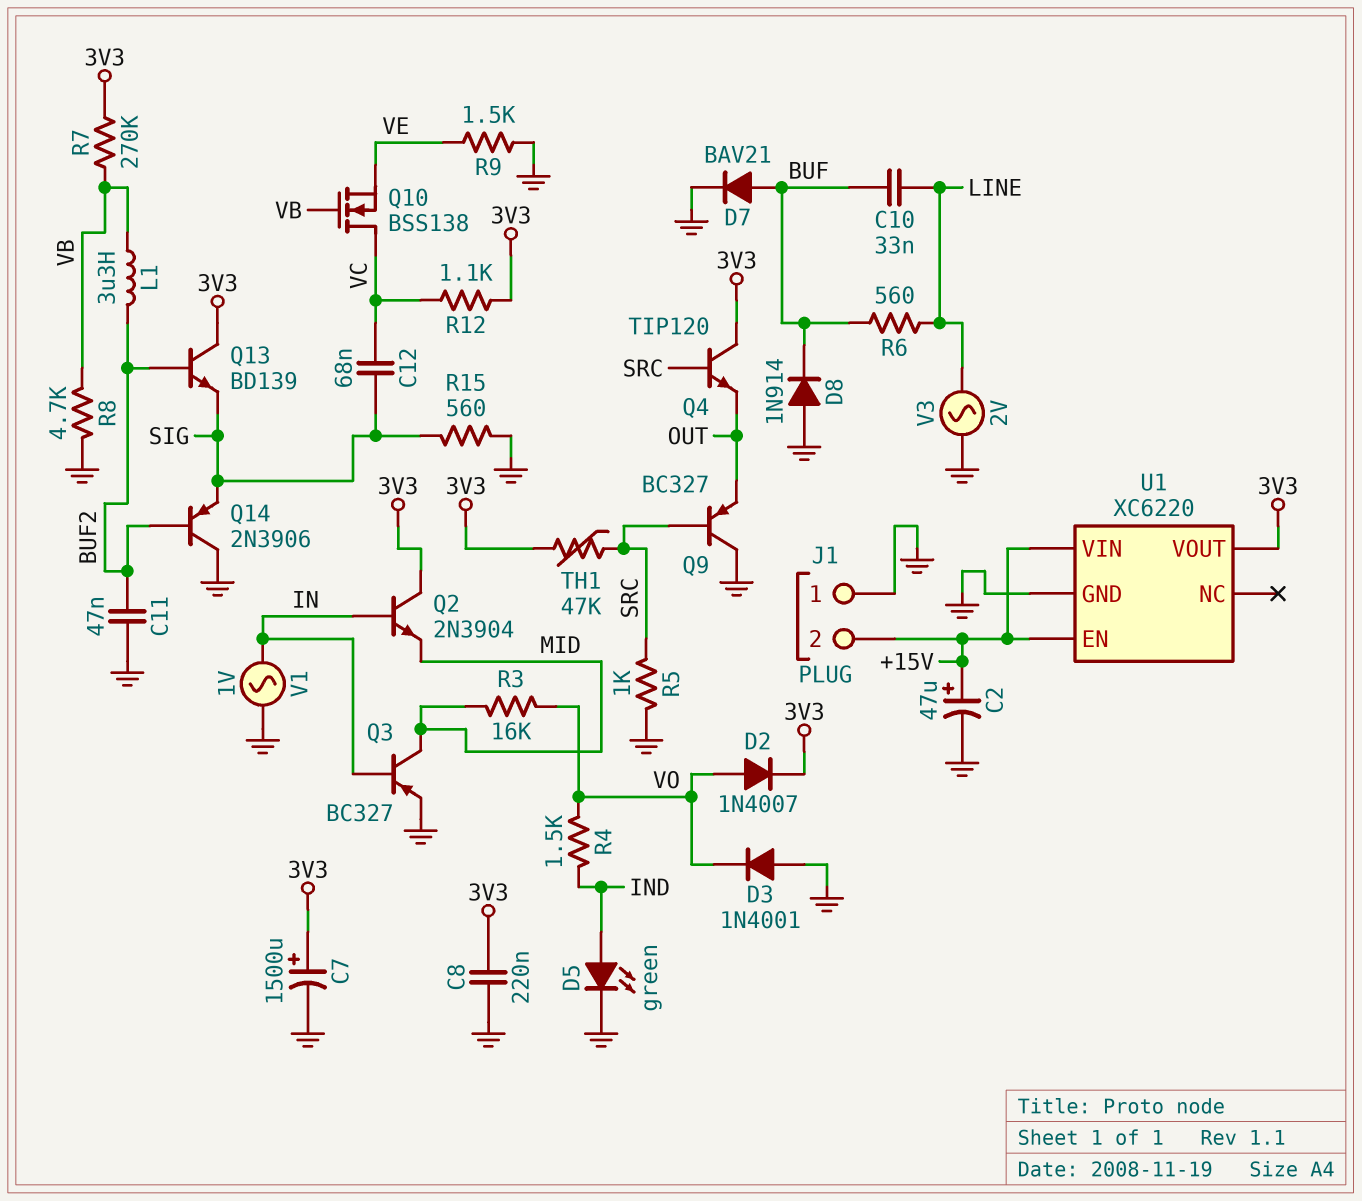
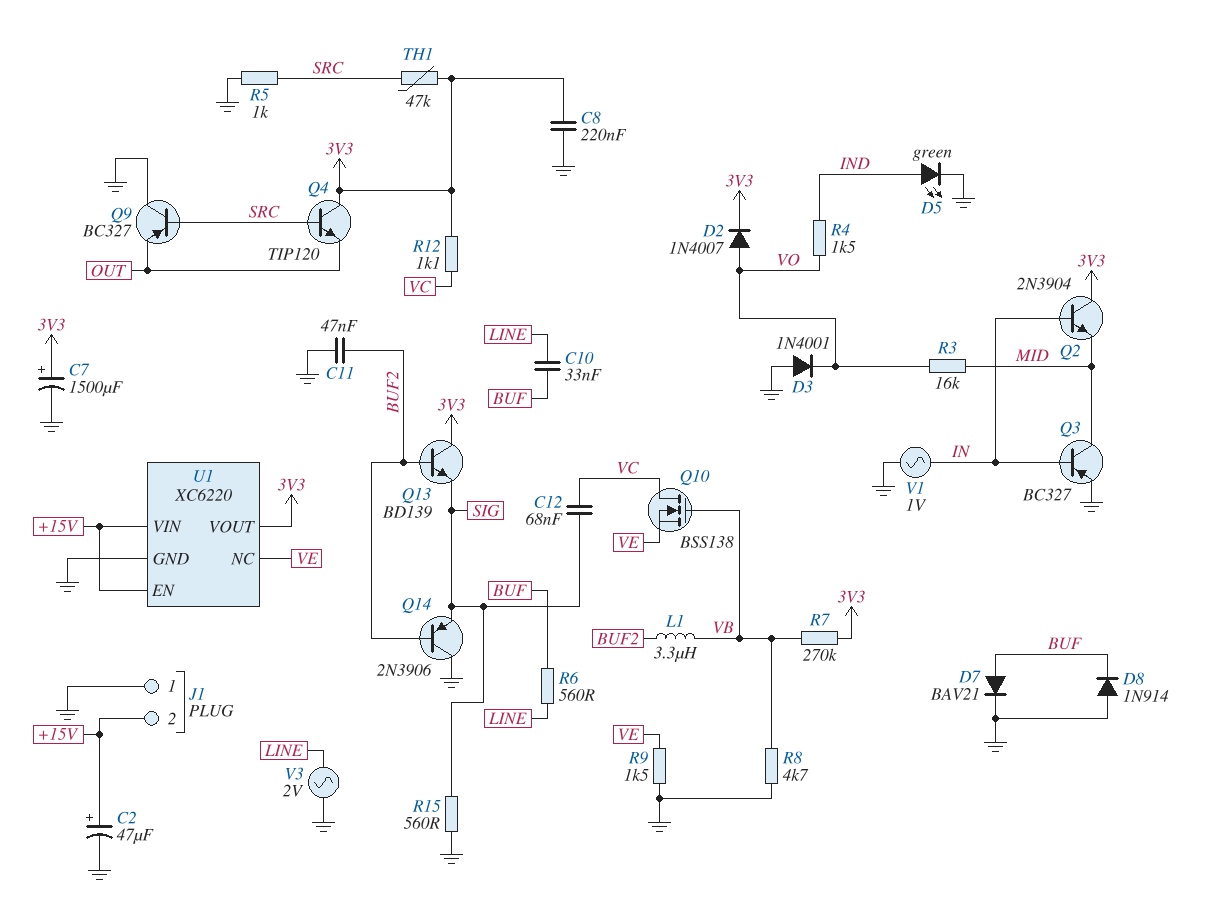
U1 pin NC: none -> VE

